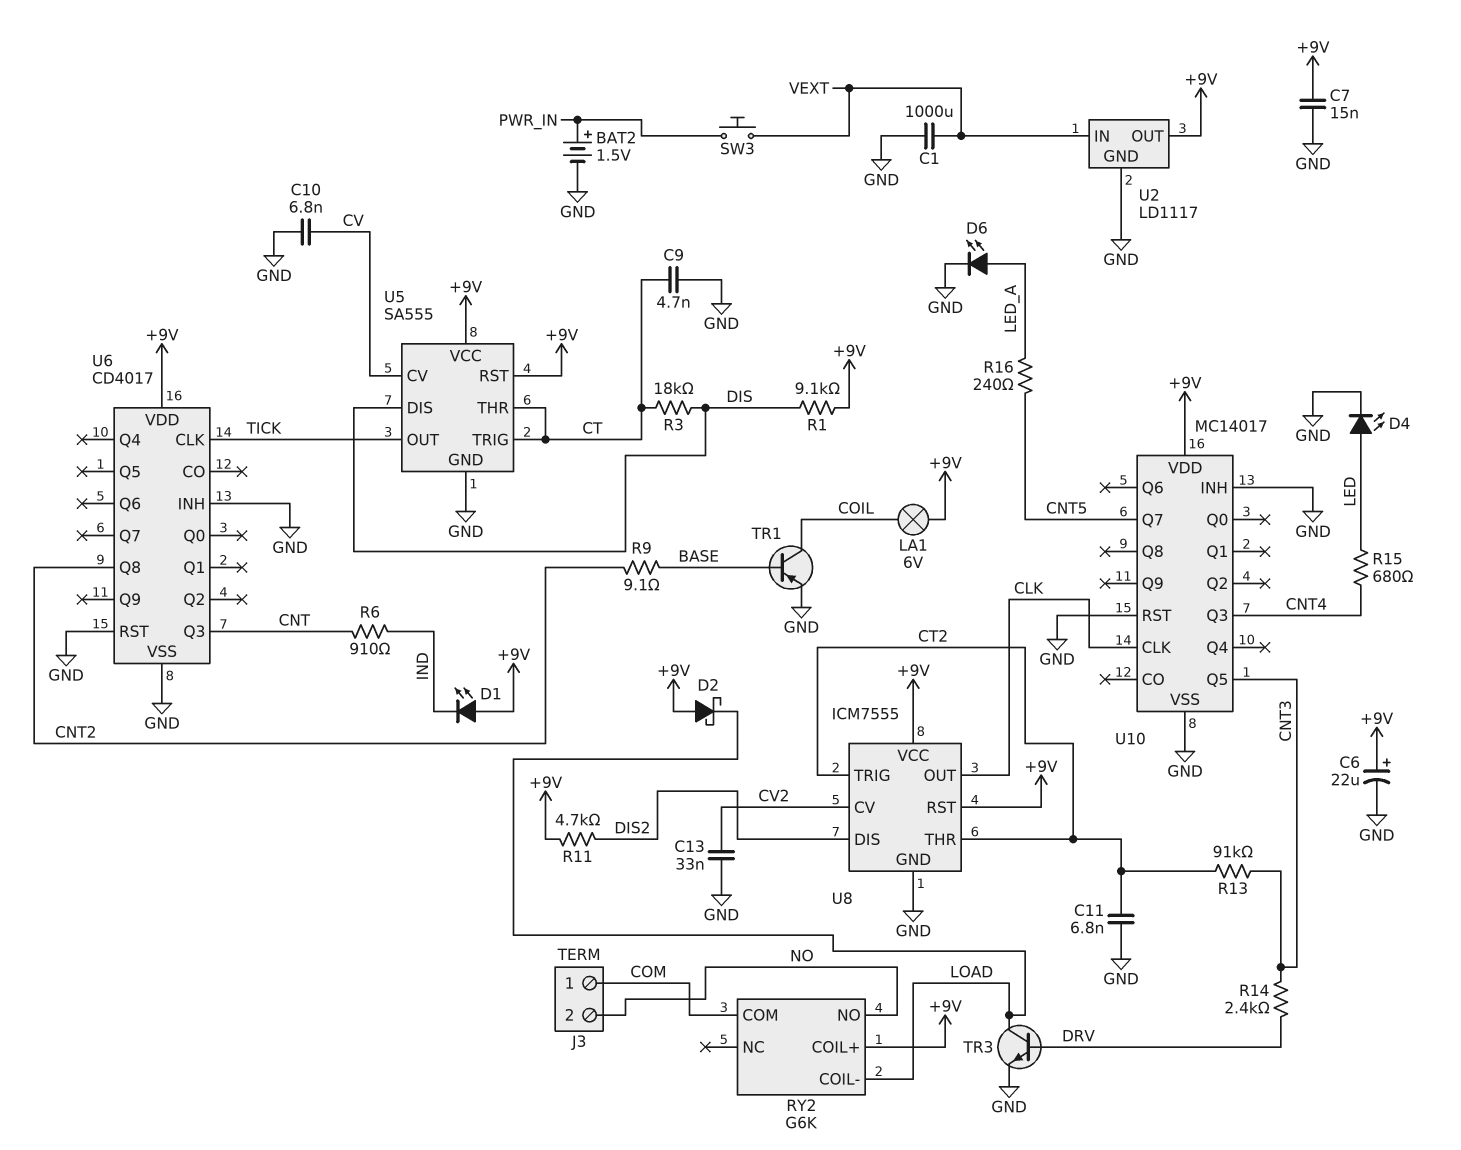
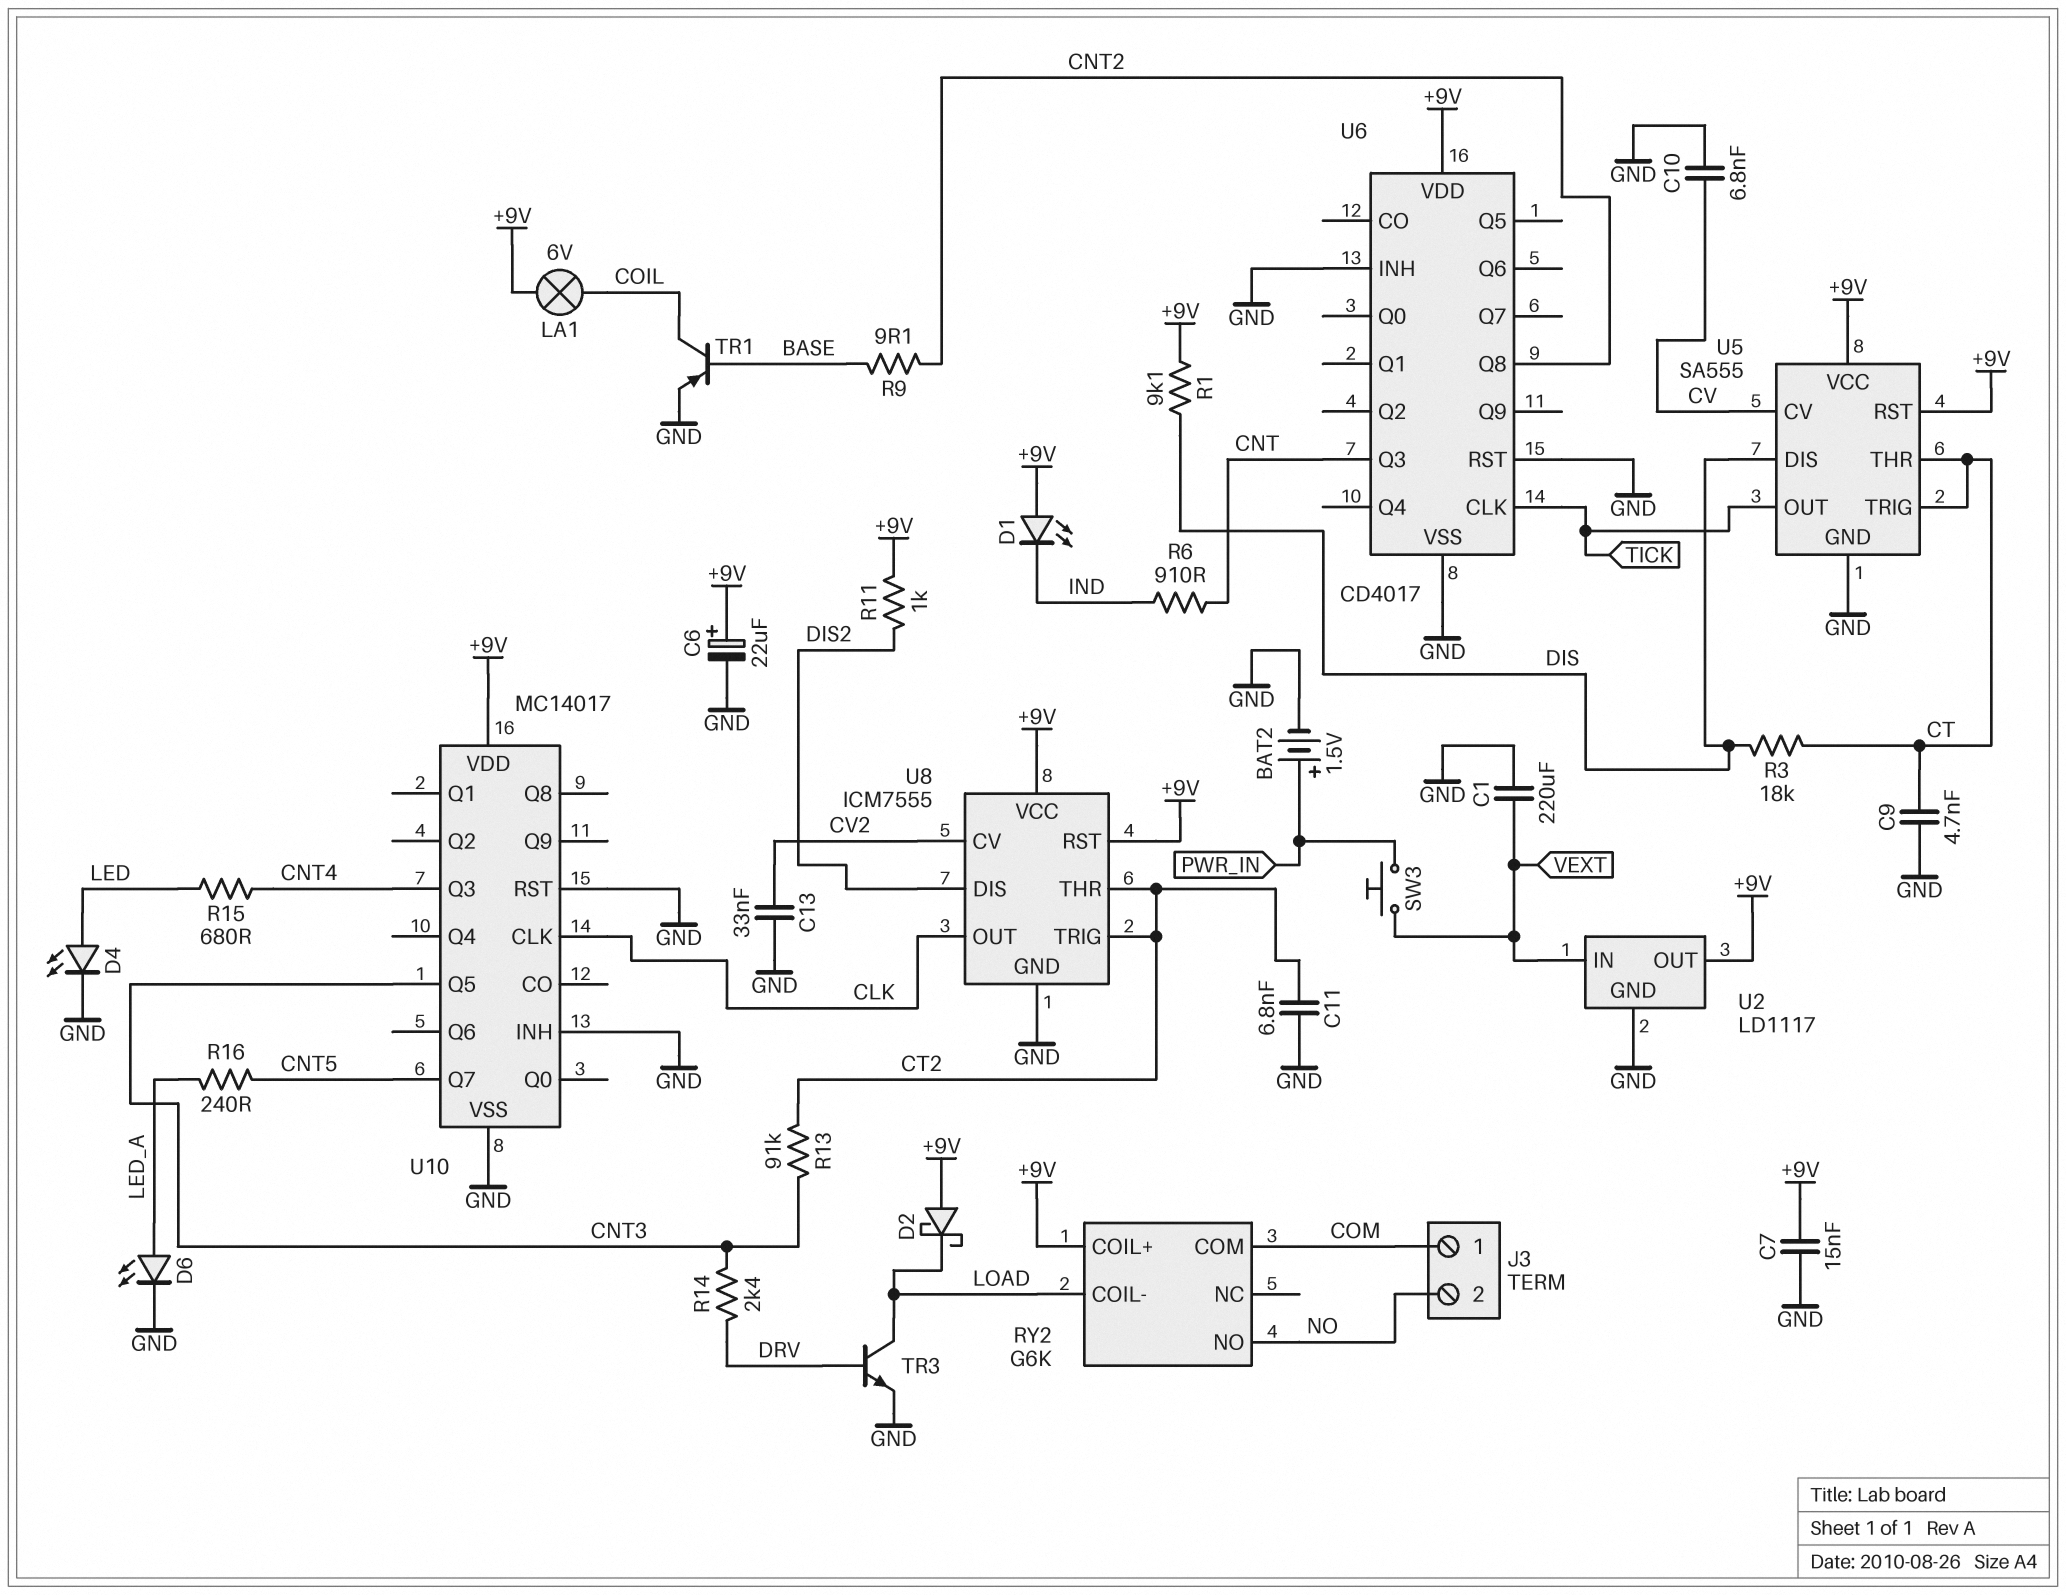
C1: 1000uF (GND, VEXT) -> 220uF (GND, VEXT)
R11: 4.7k (+9V, DIS2) -> 1k (+9V, DIS2)

